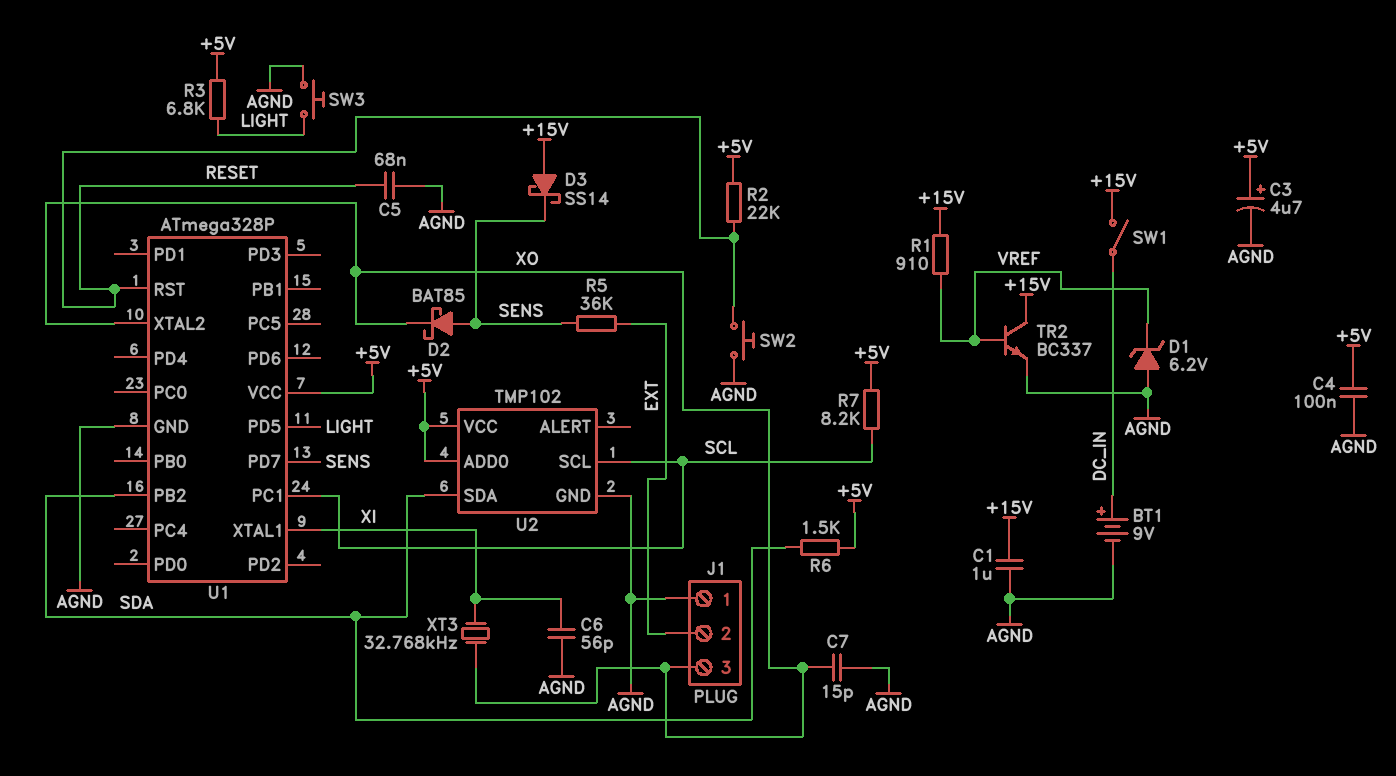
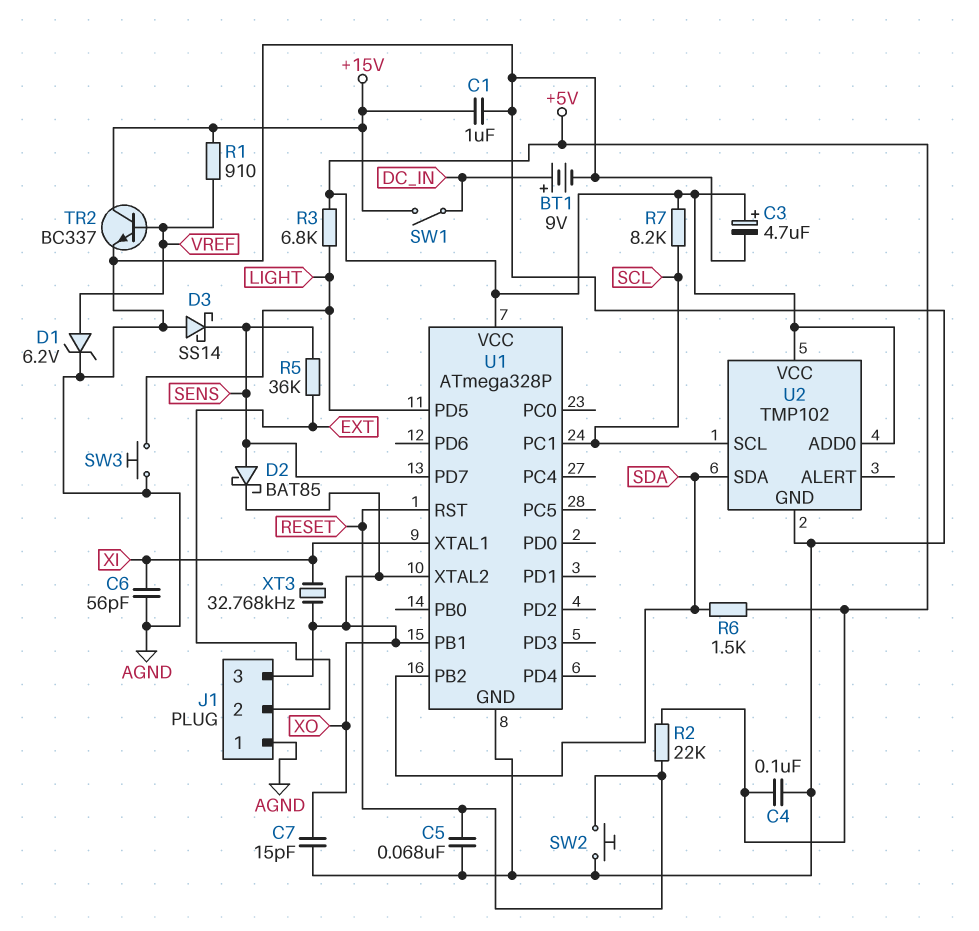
D1: zener 6.2V (A AGND, K VREF) -> zener 6.2V (A VREF, K AGND)
D3: schottky SS14 (A +15V, K SENS) -> schottky SS14 (A AGND, K SENS)
U1 pin PB1: none -> XO

